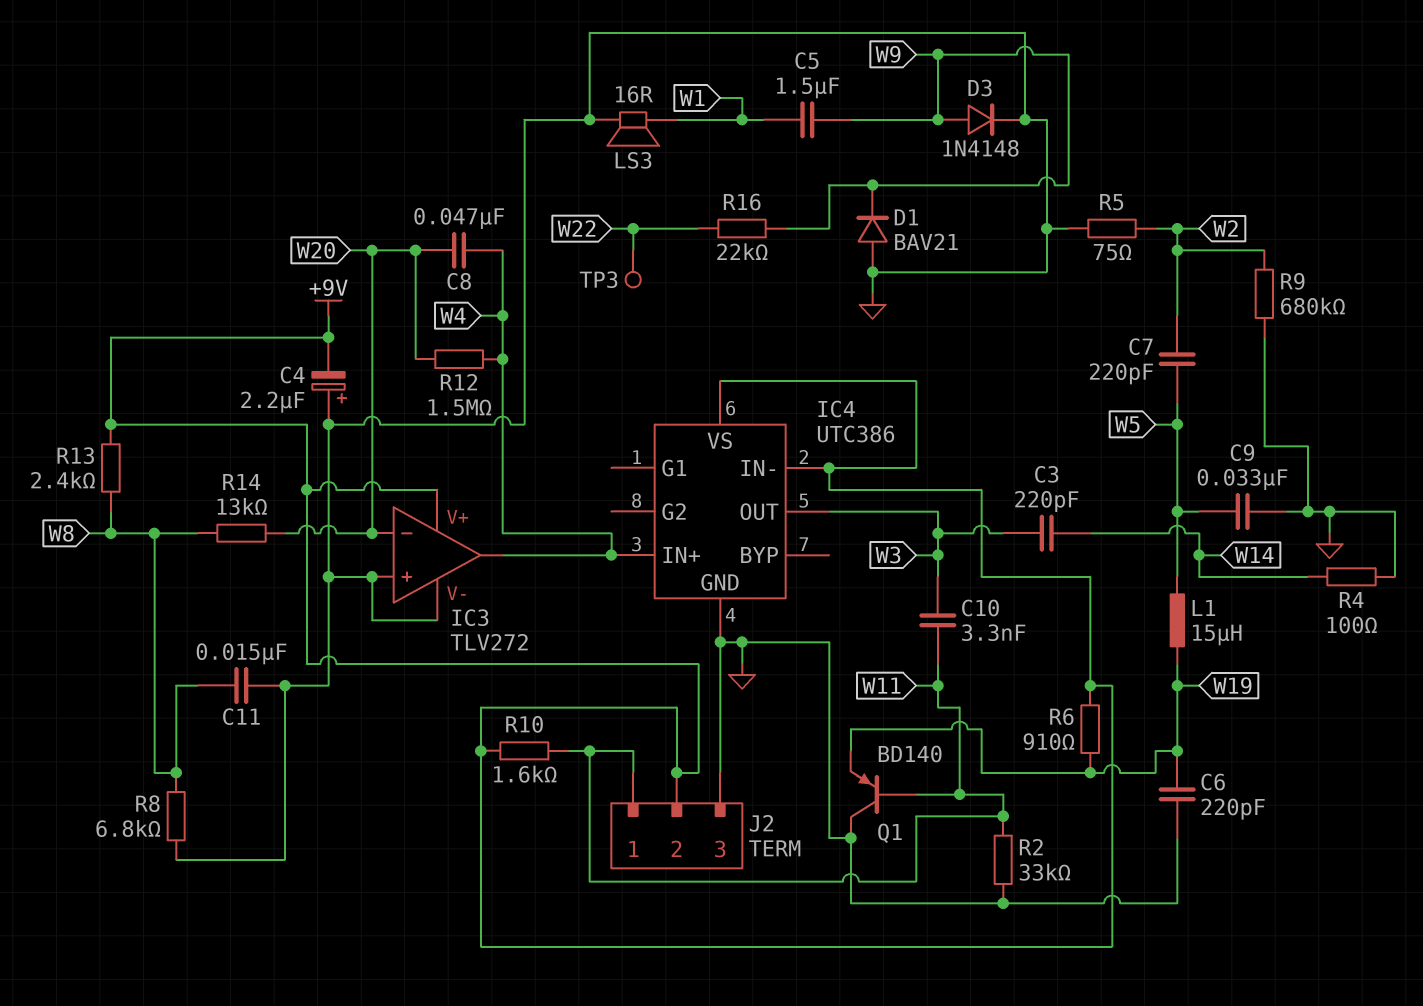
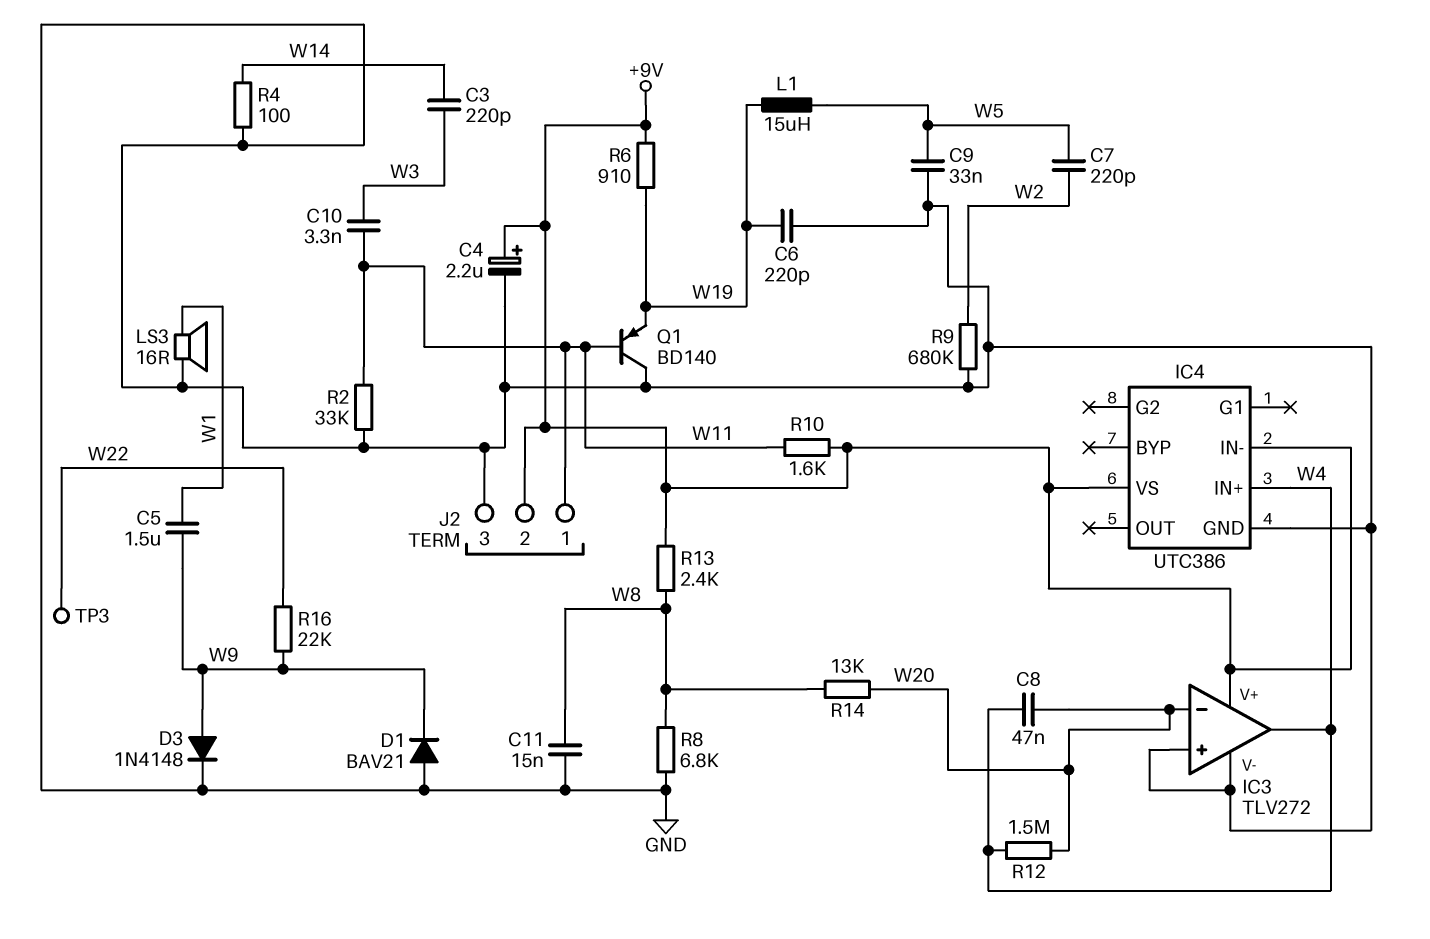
C4: 2.2uF (plus GND, minus +9V) -> 2.2uF (plus +9V, minus GND)
IC4 pin OUT: W3 -> none
R5: 75 (GND, W2) -> none

